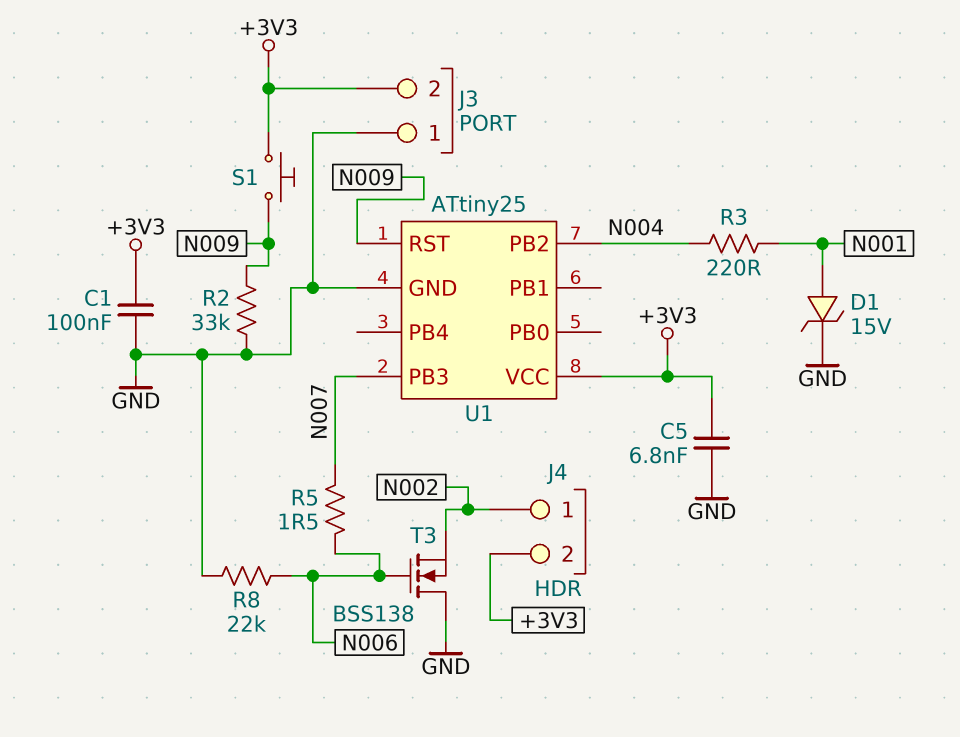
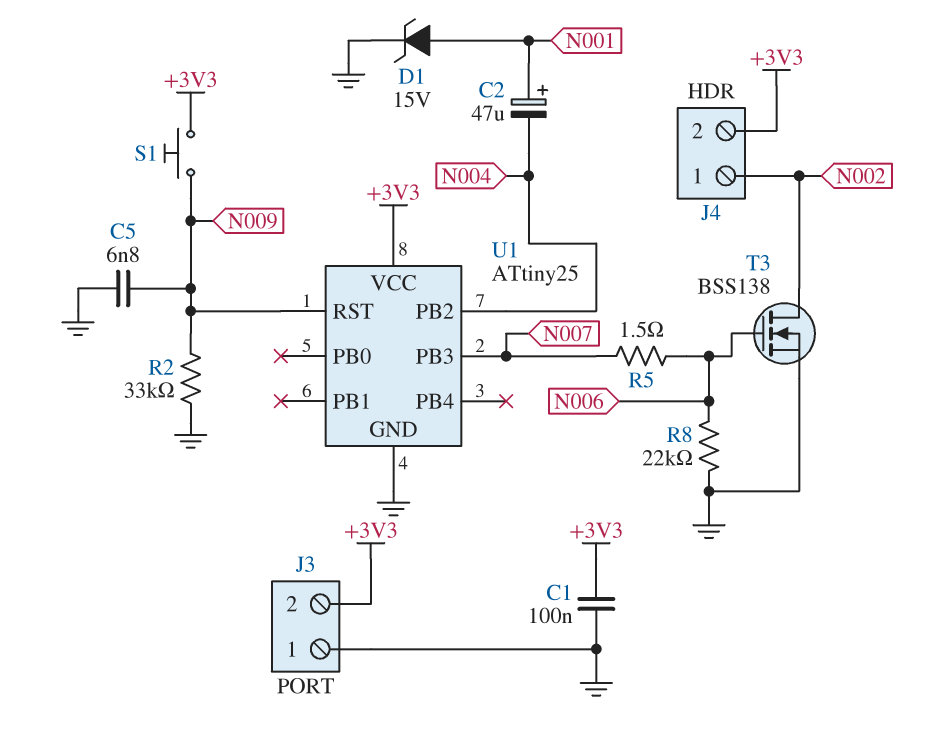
C2: none -> 47uF (plus N001, minus N004)
C5: 6.8nF (+3V3, GND) -> 6.8nF (GND, N009)
R3: 220 (N001, N004) -> none
T3: NMOS BSS138 (G N006, D GND, S N002) -> NMOS BSS138 (G N006, D N002, S GND)

